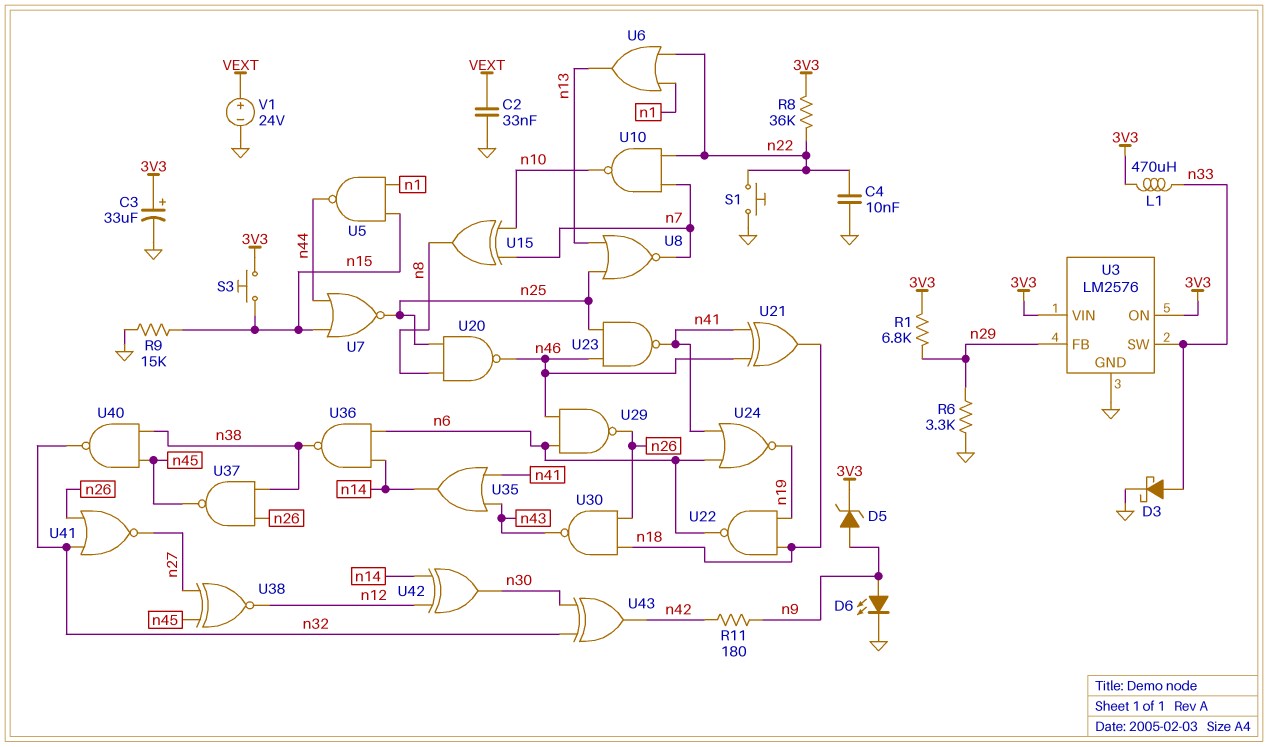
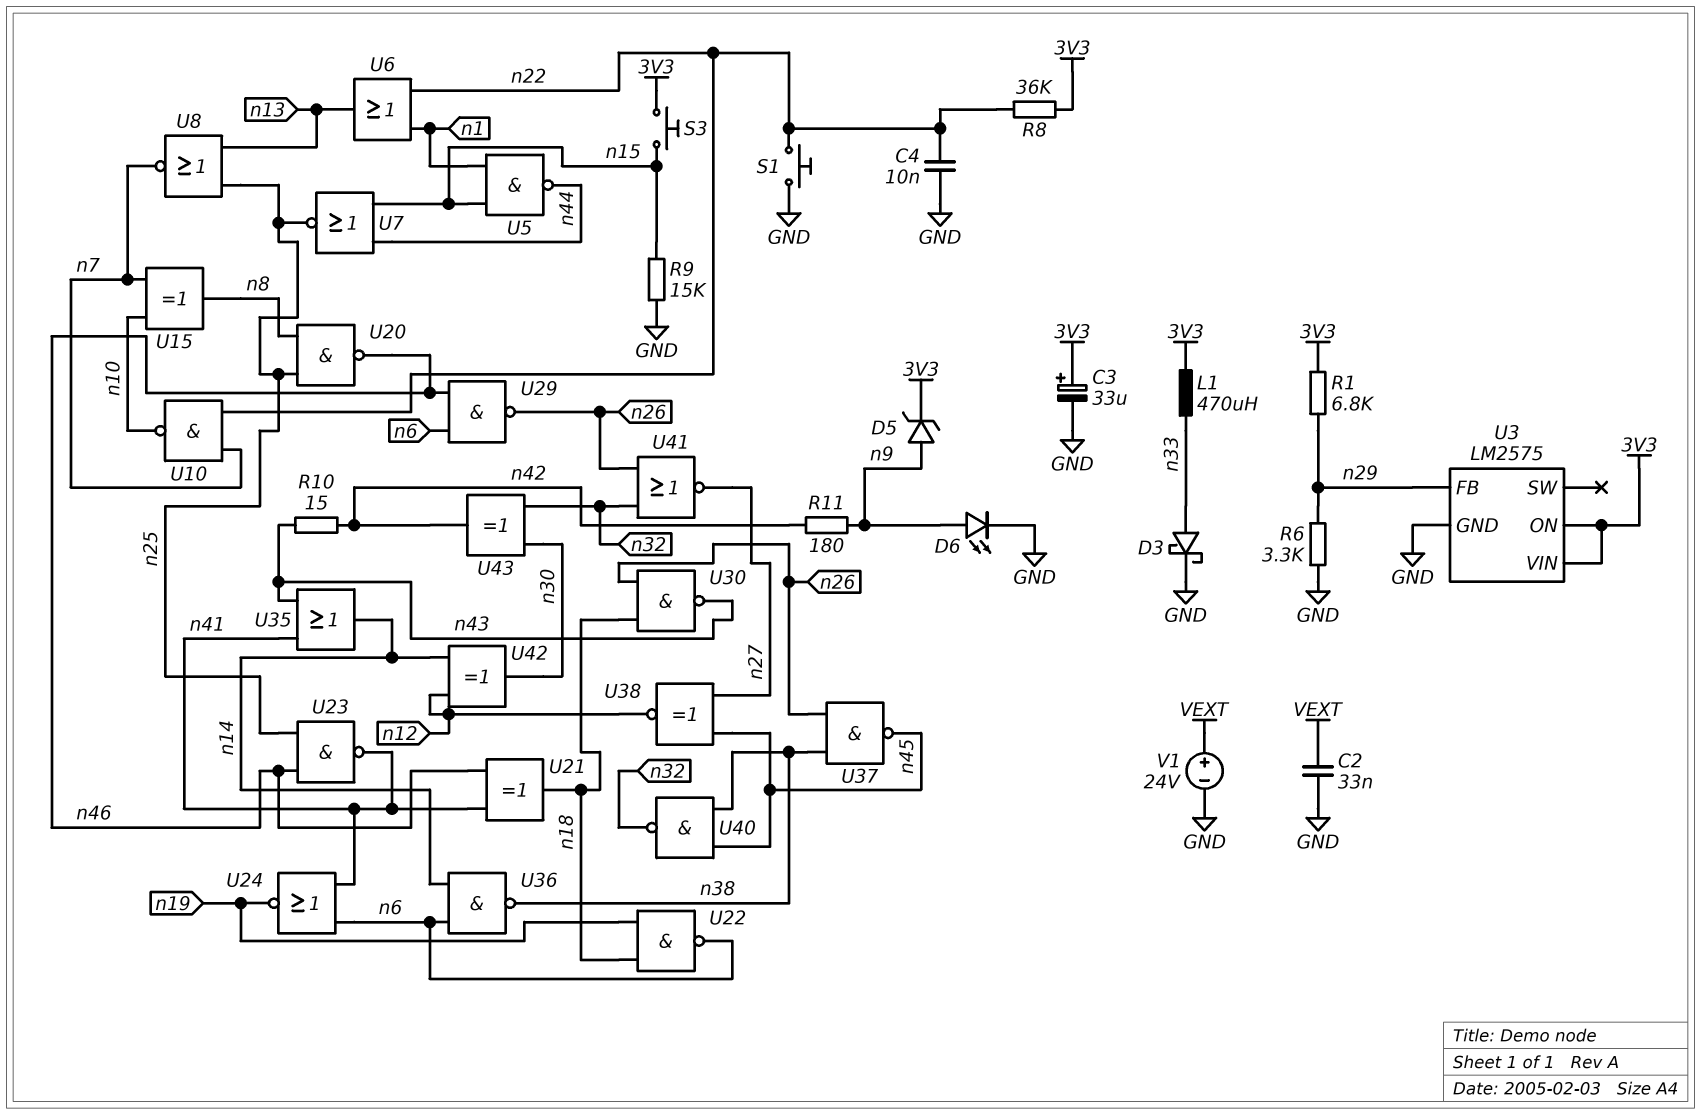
R10: none -> 15 (n42, n43)
U3: LM2576 -> LM2575
U3 pin SW: n33 -> none

